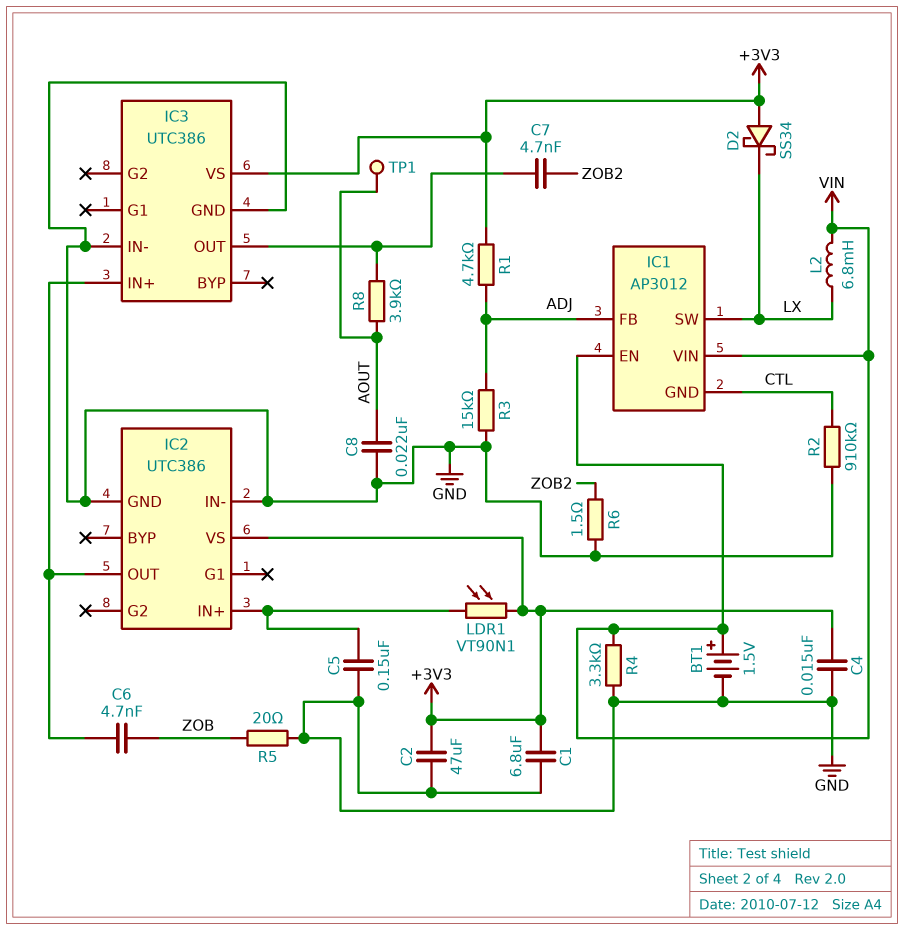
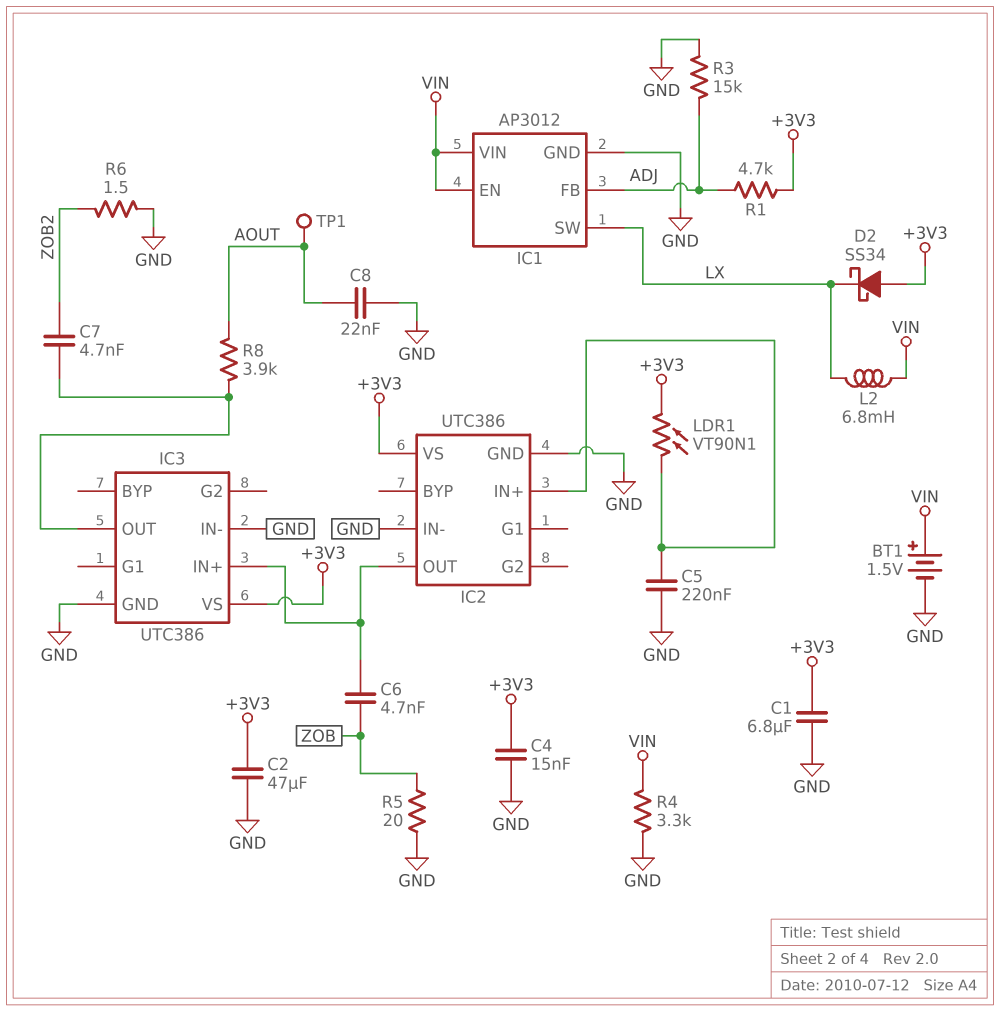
C5: 150nF (GND, IC2/IN+) -> 220nF (GND, IC2/IN+)
IC1 pin GND: CTL -> GND
R2: 910k (CTL, GND) -> none

